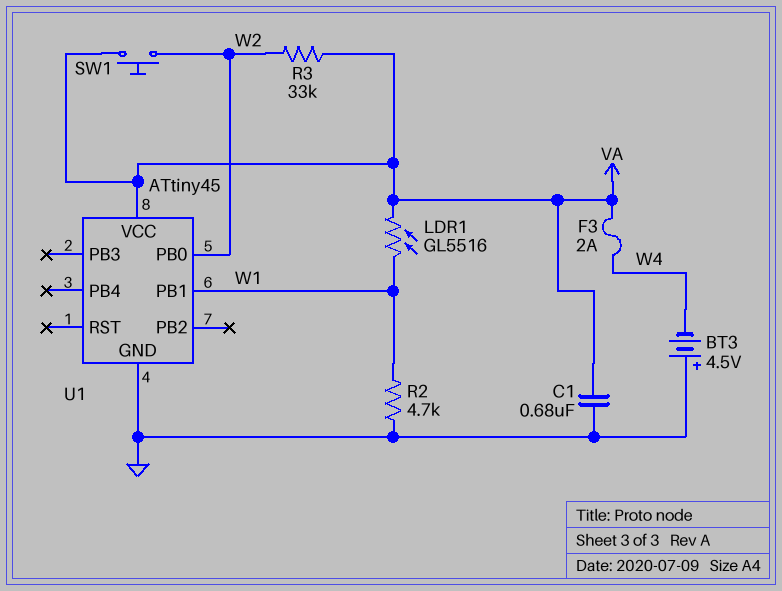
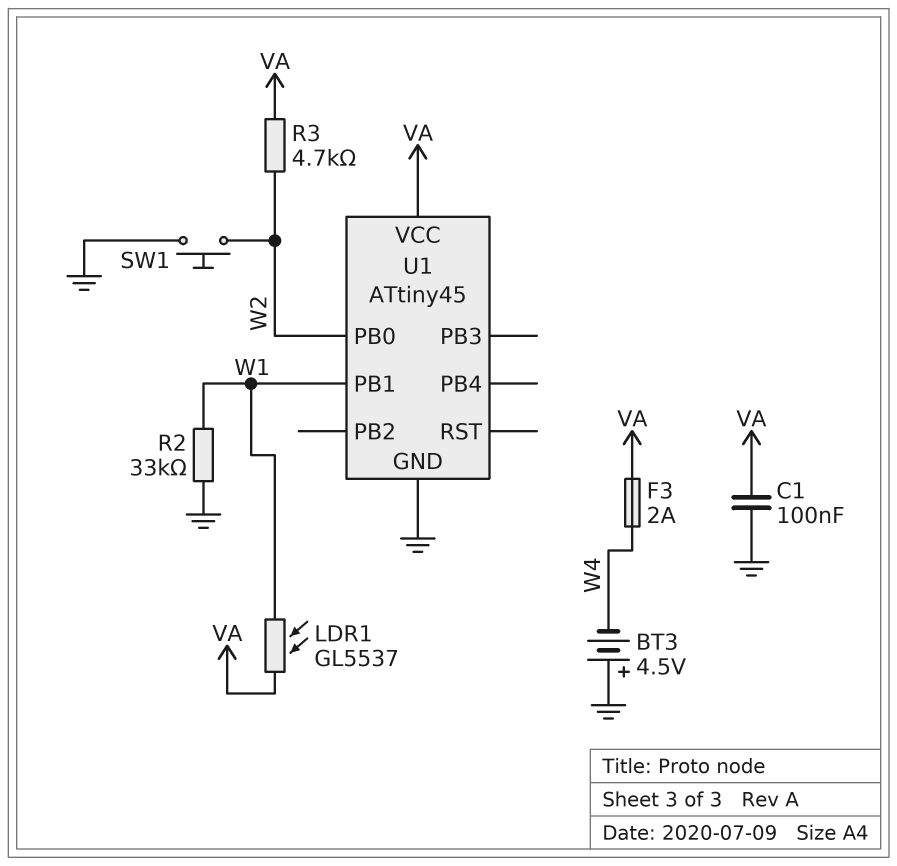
C1: 680nF (GND, VA) -> 100nF (GND, VA)
LDR1: GL5516 (VA, W1) -> GL5537 (VA, W1)
R2: 4.7k (GND, W1) -> 33k (GND, W1)
R3: 33k (VA, W2) -> 4.7k (VA, W2)
SW1: button (VA, W2) -> button (GND, W2)

